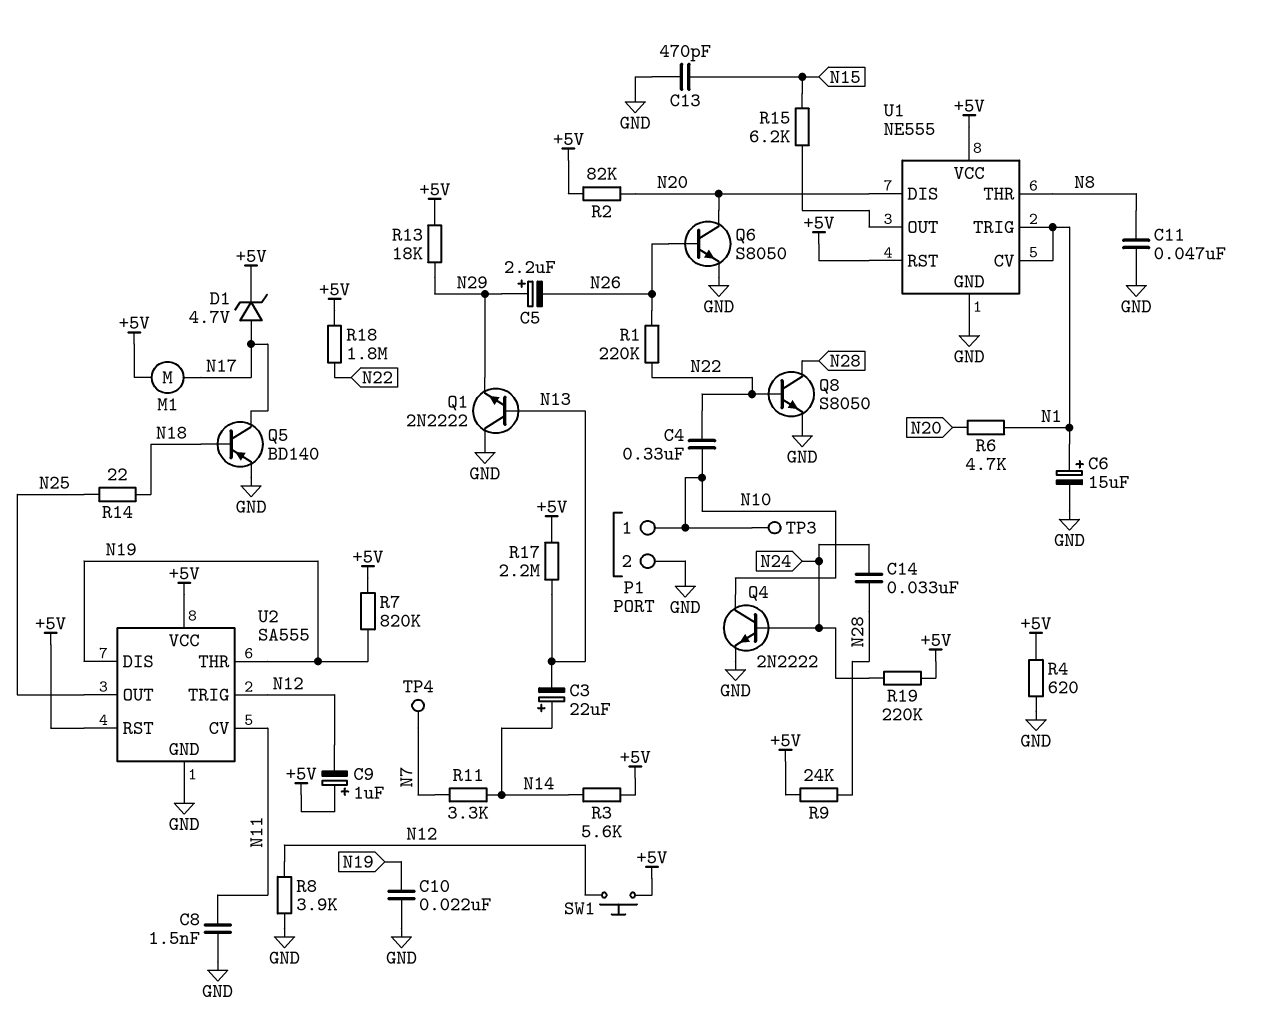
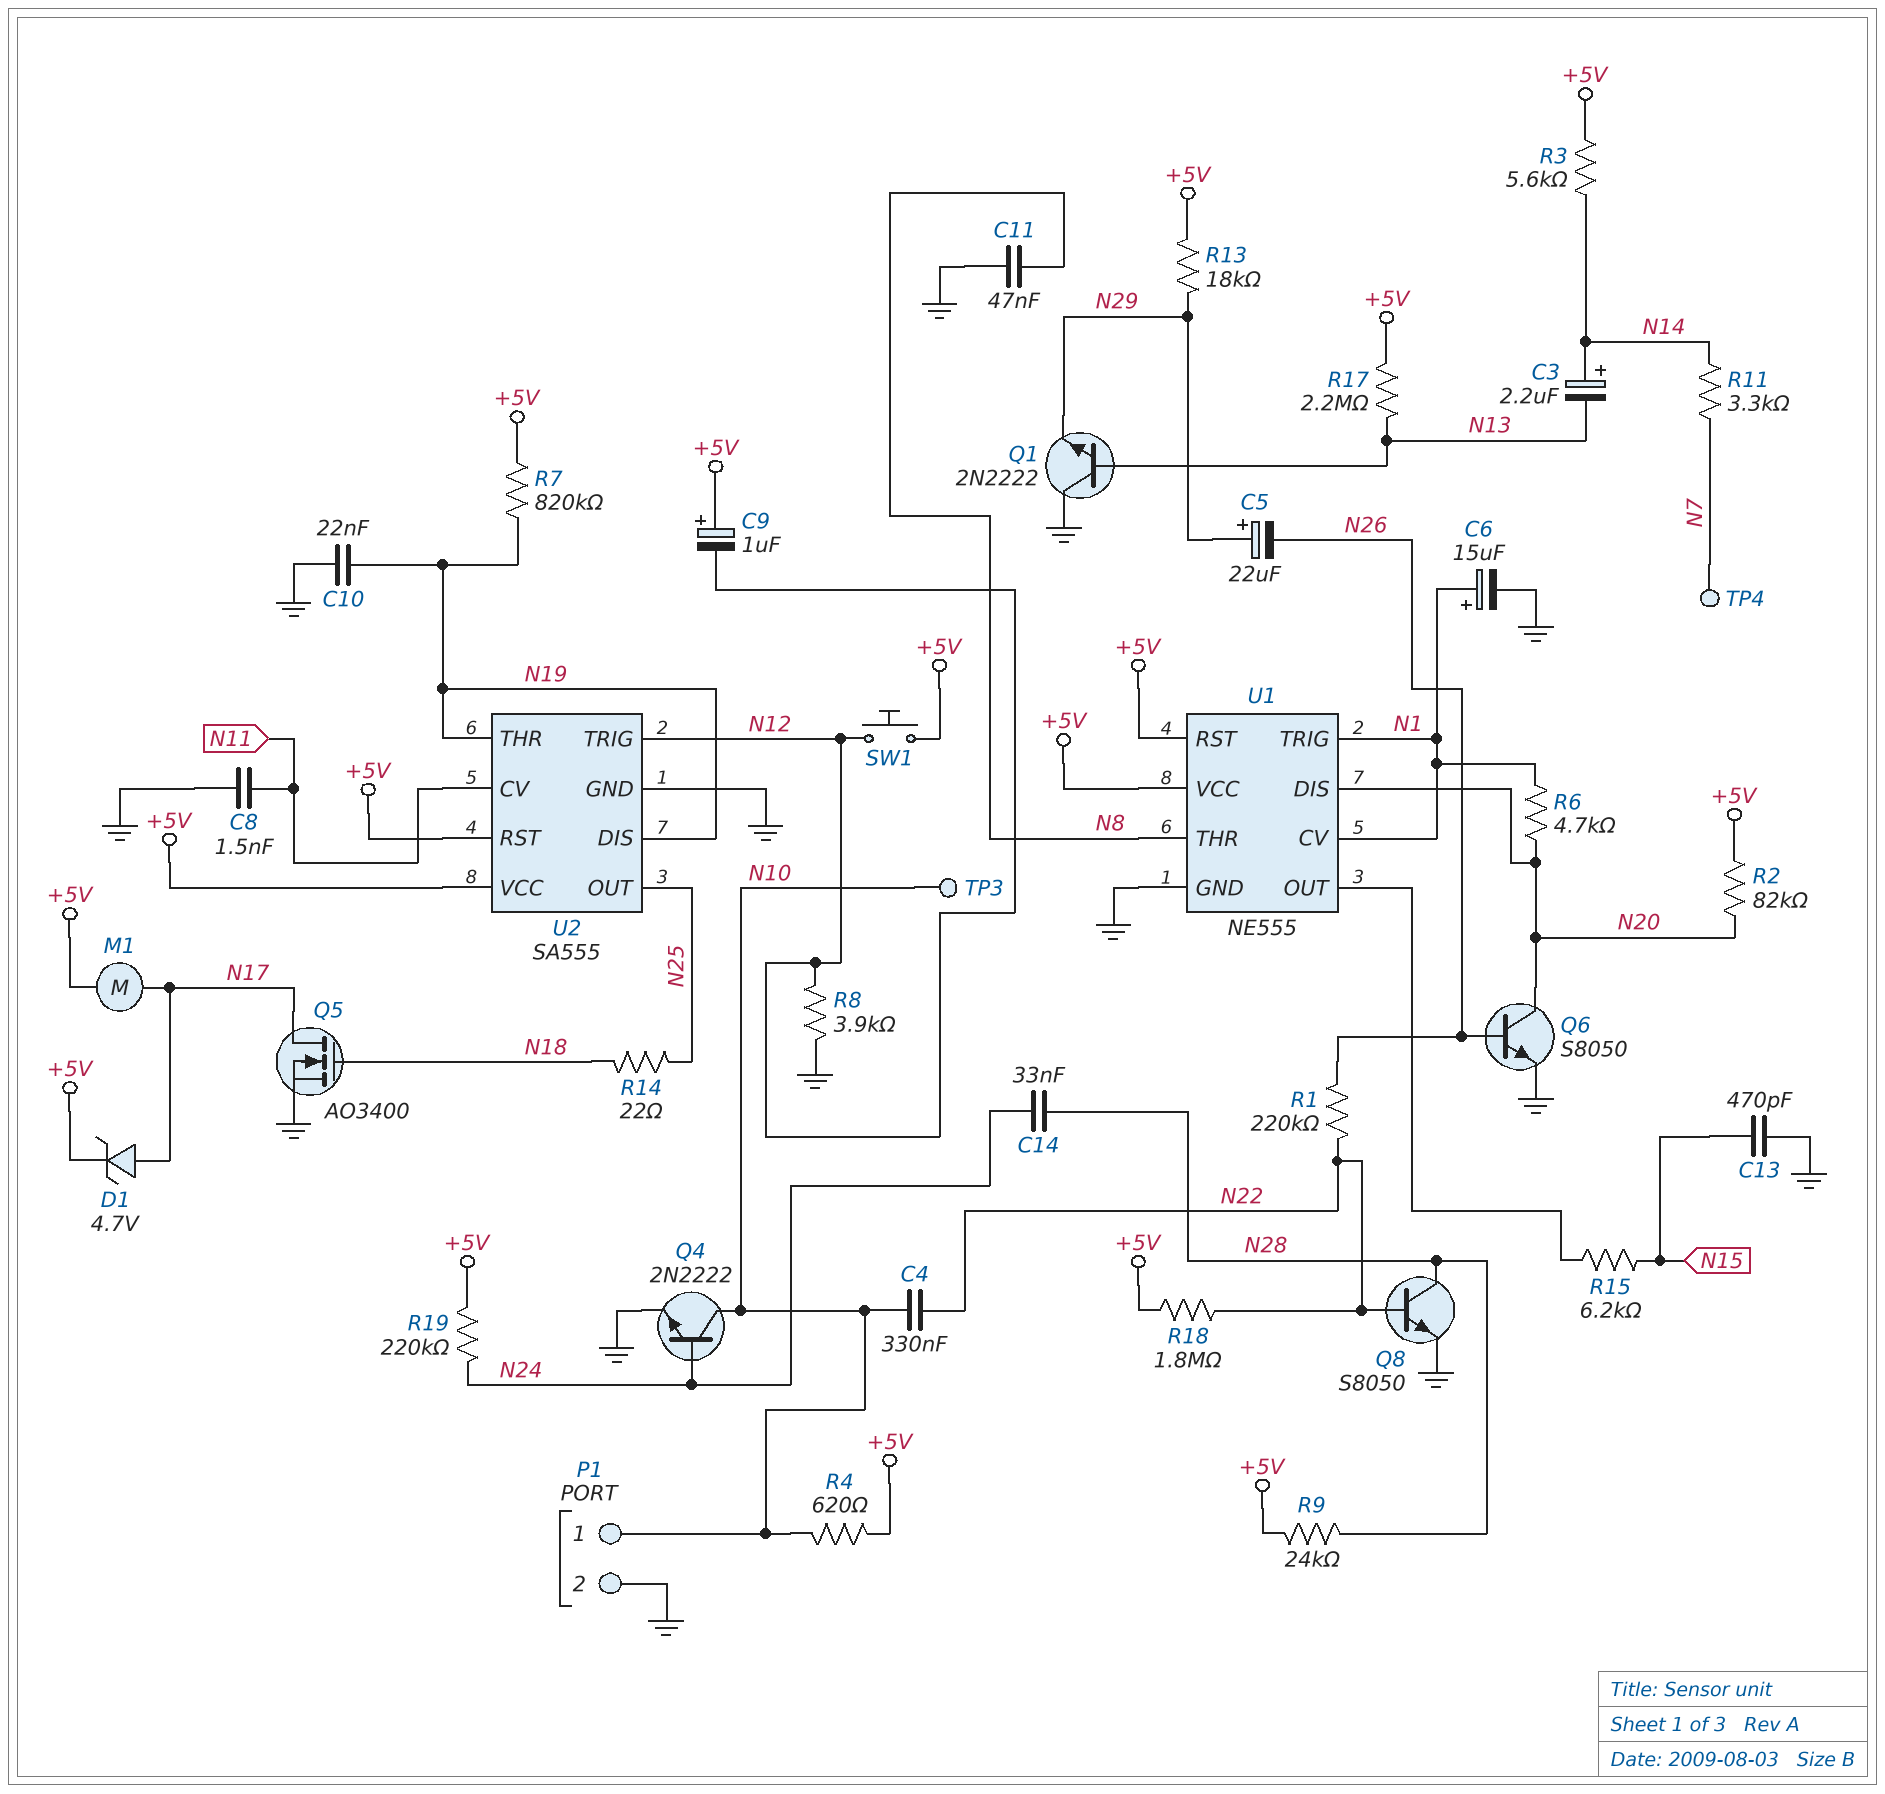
C3: 22uF (plus N14, minus N13) -> 2.2uF (plus N14, minus N13)
C5: 2.2uF (plus N29, minus N26) -> 22uF (plus N29, minus N26)
Q5: PNP BD140 (B N18, C N17, E GND) -> NMOS AO3400 (G N18, D N17, S GND)
R4: 620 (+5V, GND) -> 620 (+5V, N10)

